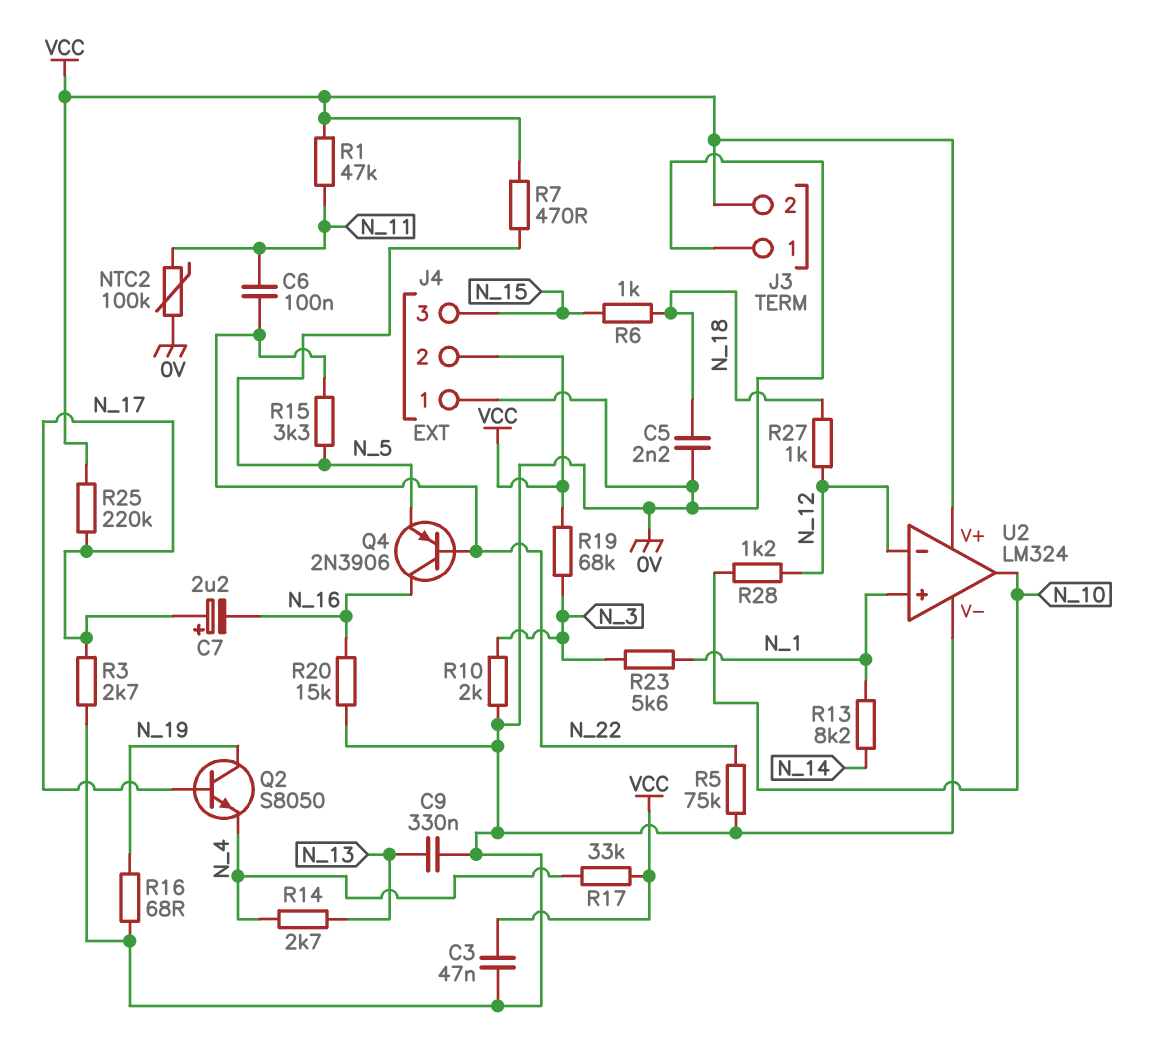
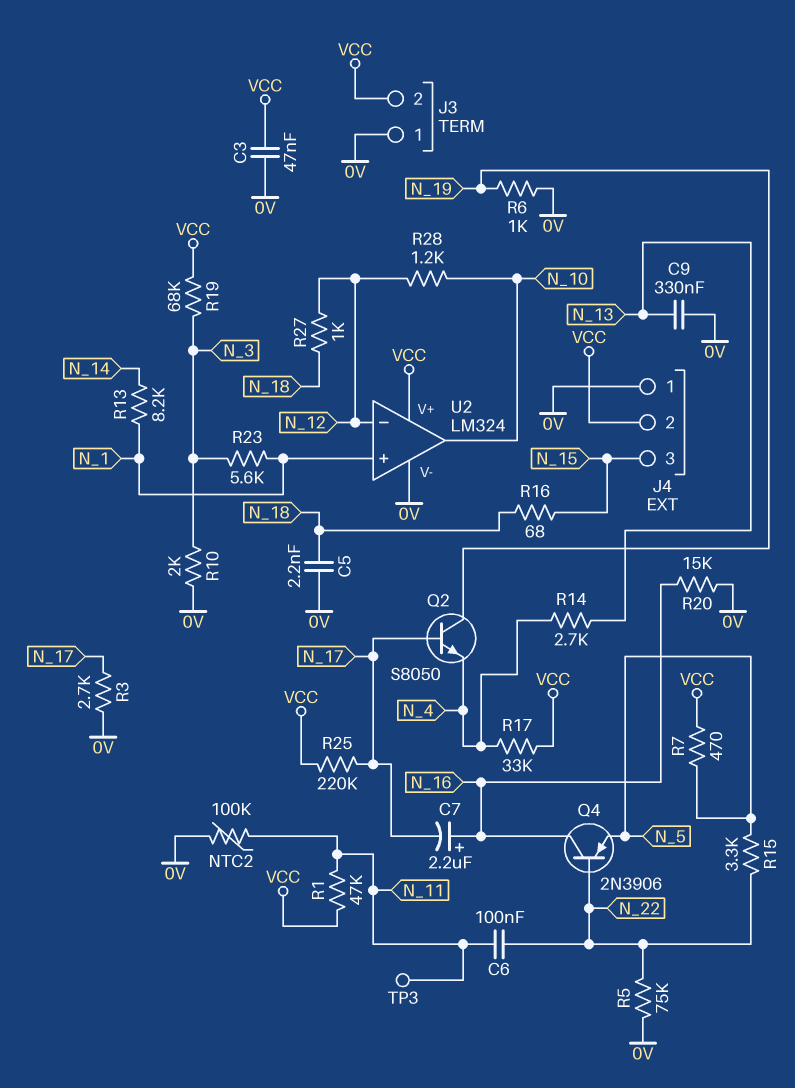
C7: 2.2uF (plus N_17, minus N_16) -> 2.2uF (plus N_16, minus N_17)
R6: 1k (N_15, N_18) -> 1k (0V, N_19)
R16: 68 (0V, N_19) -> 68 (N_15, N_18)
TP3: none -> test point (N_11)

